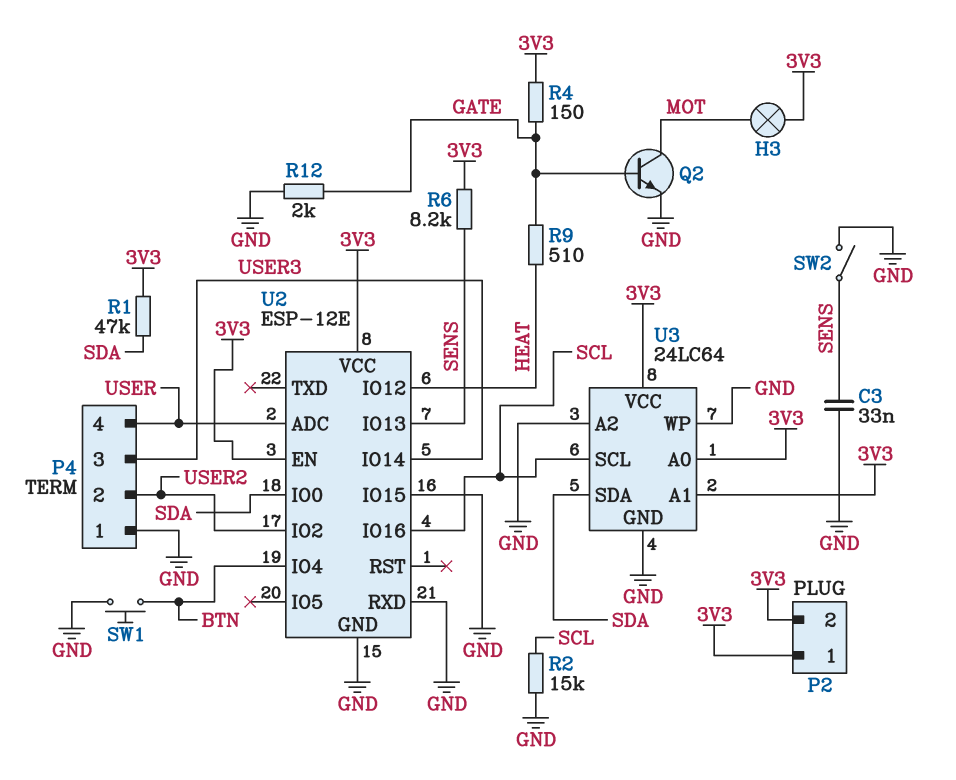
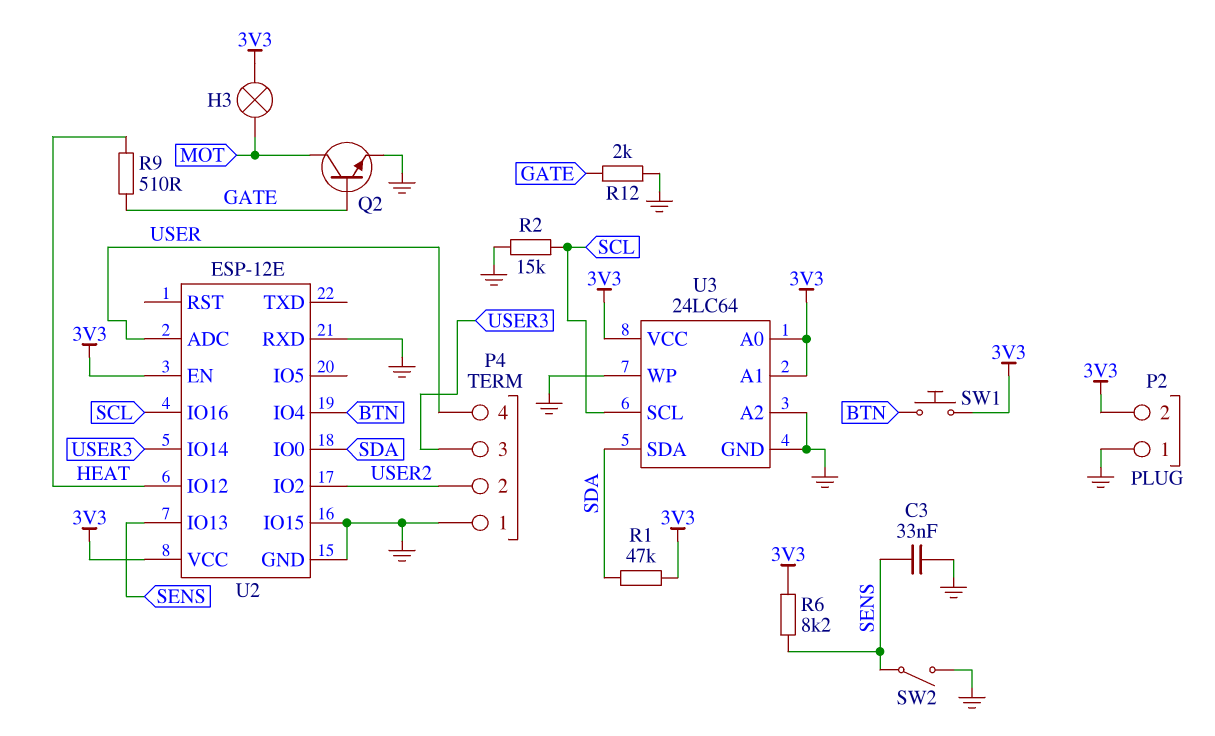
P2 pin 1: 3V3 -> GND
R4: 150 (3V3, GATE) -> none
SW1: button (BTN, GND) -> button (3V3, BTN)

